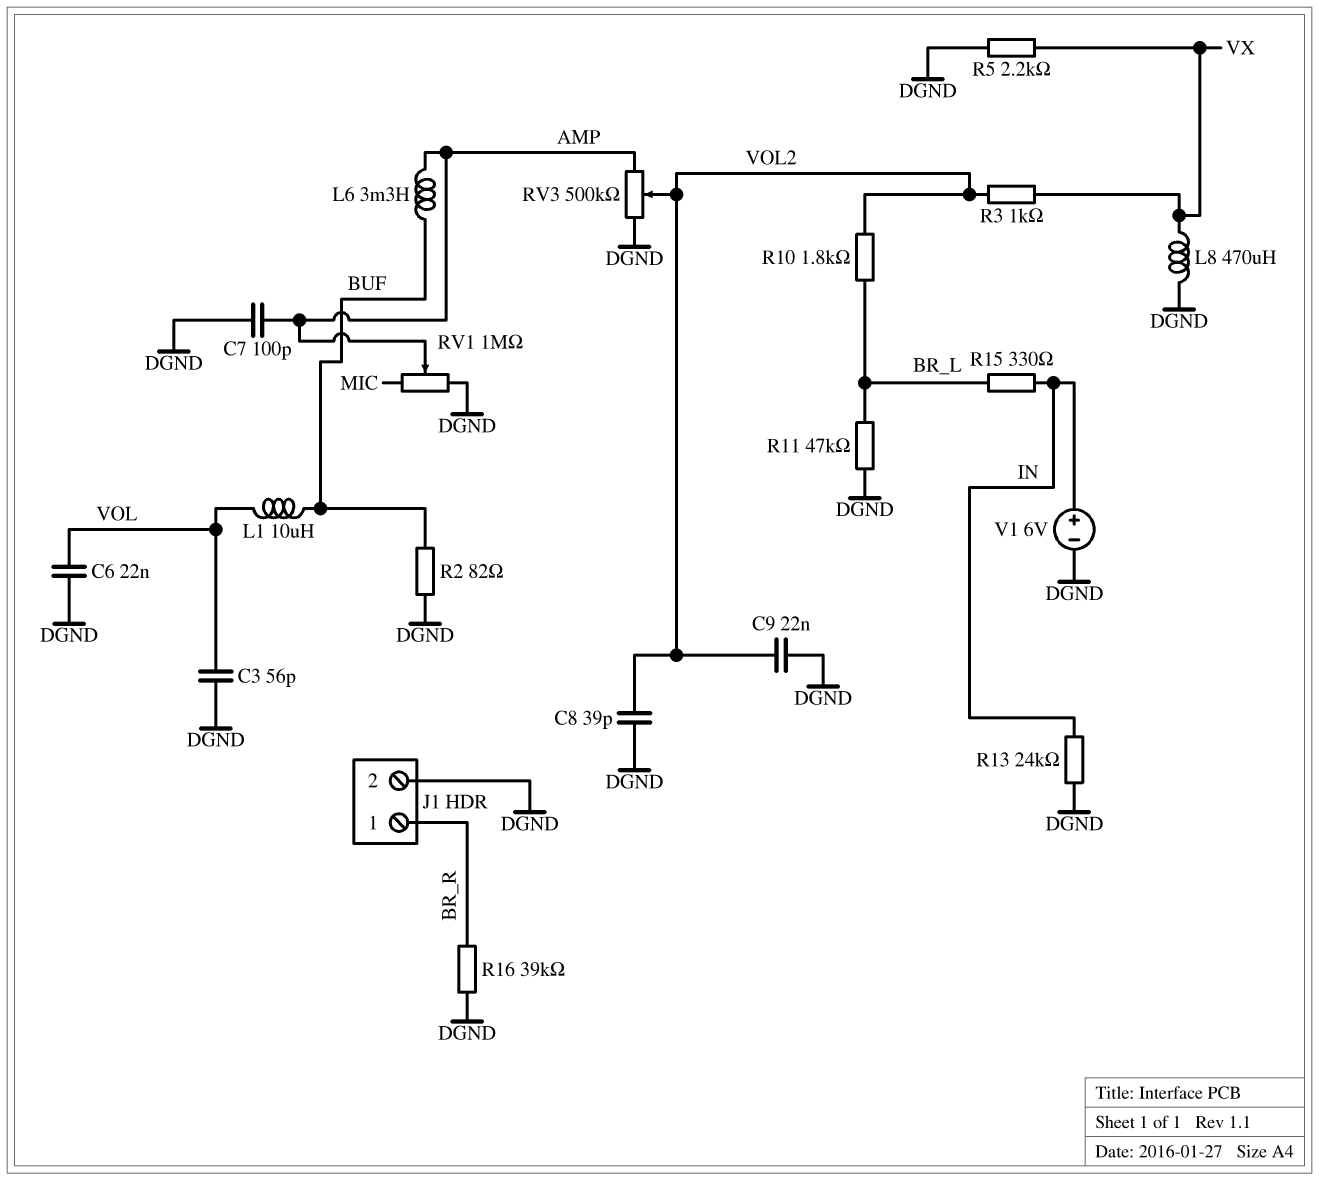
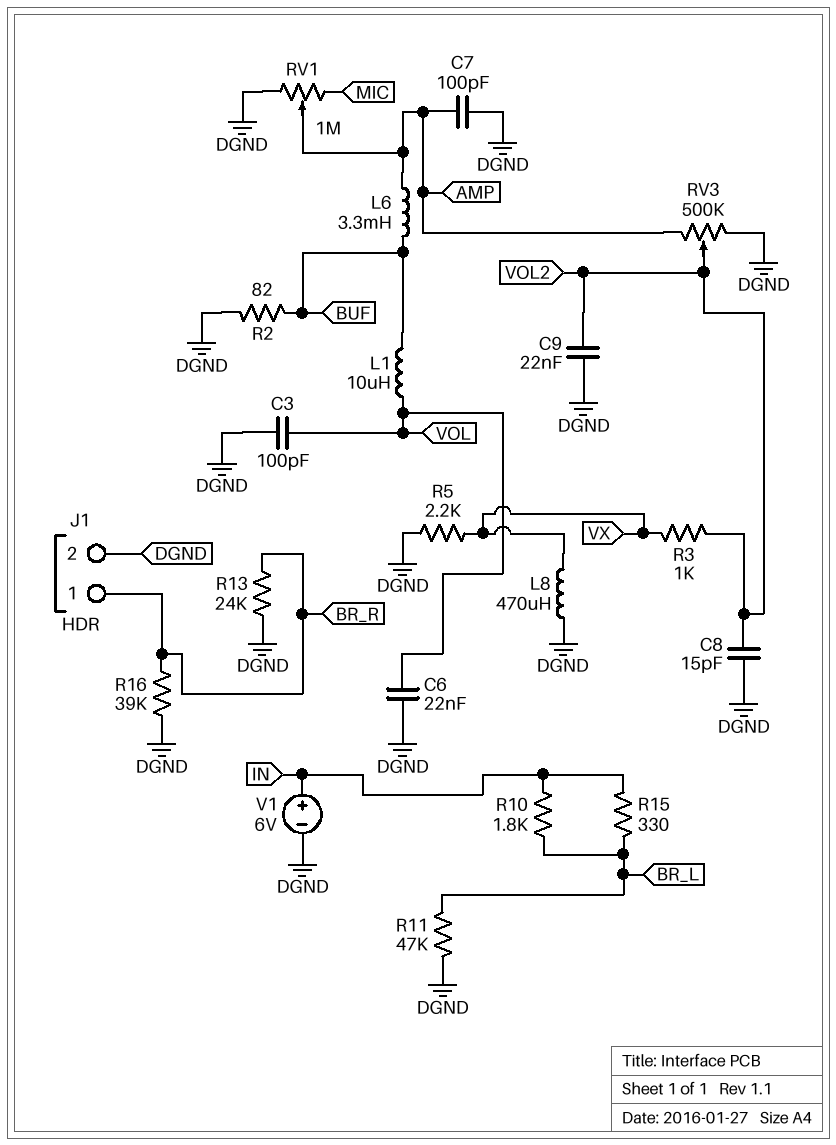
C3: 56pF (DGND, VOL) -> 100pF (DGND, VOL)
C8: 39pF (DGND, VOL2) -> 15pF (DGND, VOL2)
R10: 1.8k (BR_L, VOL2) -> 1.8k (BR_L, IN)
R13: 24k (DGND, IN) -> 24k (BR_R, DGND)

